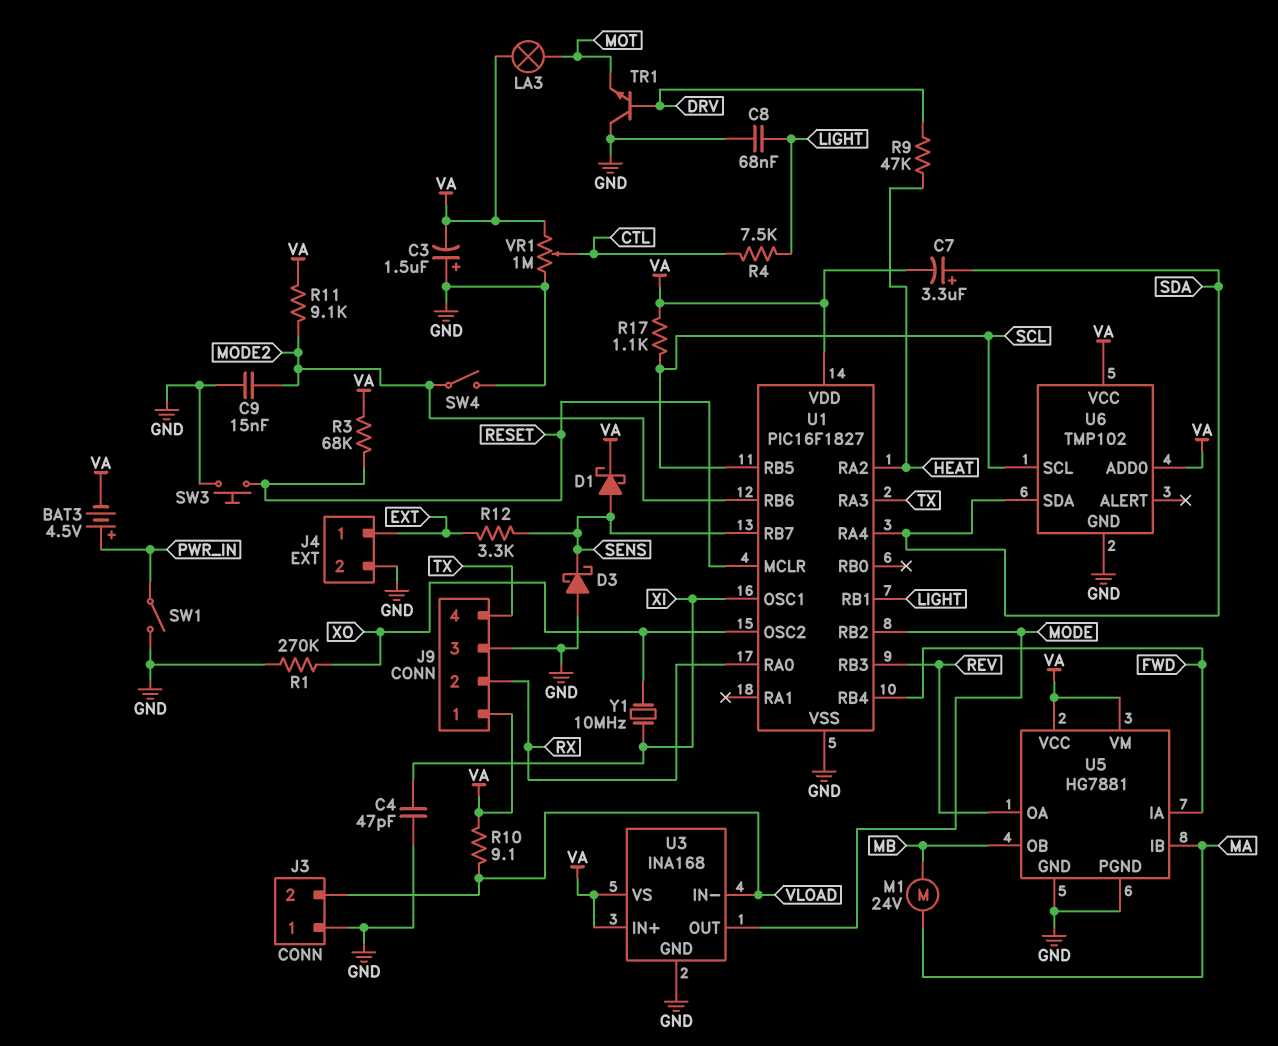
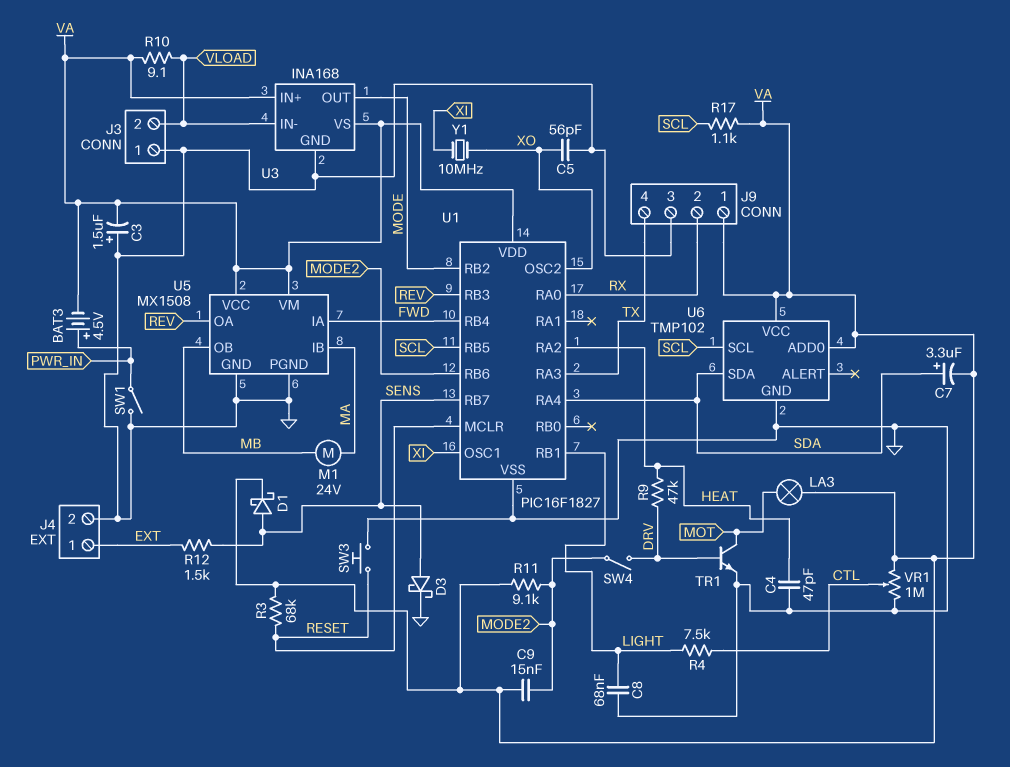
C4: 47pF (GND, XI) -> 47pF (GND, HEAT)
C5: none -> 56pF (GND, XO)
C9: 15nF (GND, MODE2) -> 15nF (MODE2, VA)
D3: schottky (A GND, K SENS) -> schottky (A SENS, K GND)
R1: 270k (GND, XO) -> none
R12: 3.3k (EXT, SENS) -> 1.5k (EXT, SENS)
SW4: switch (GND, MODE2) -> switch (DRV, MODE2)
TR1: NPN (B DRV, C GND, E MOT) -> NPN (B DRV, C MOT, E GND)
U5: HG7881 -> MX1508

